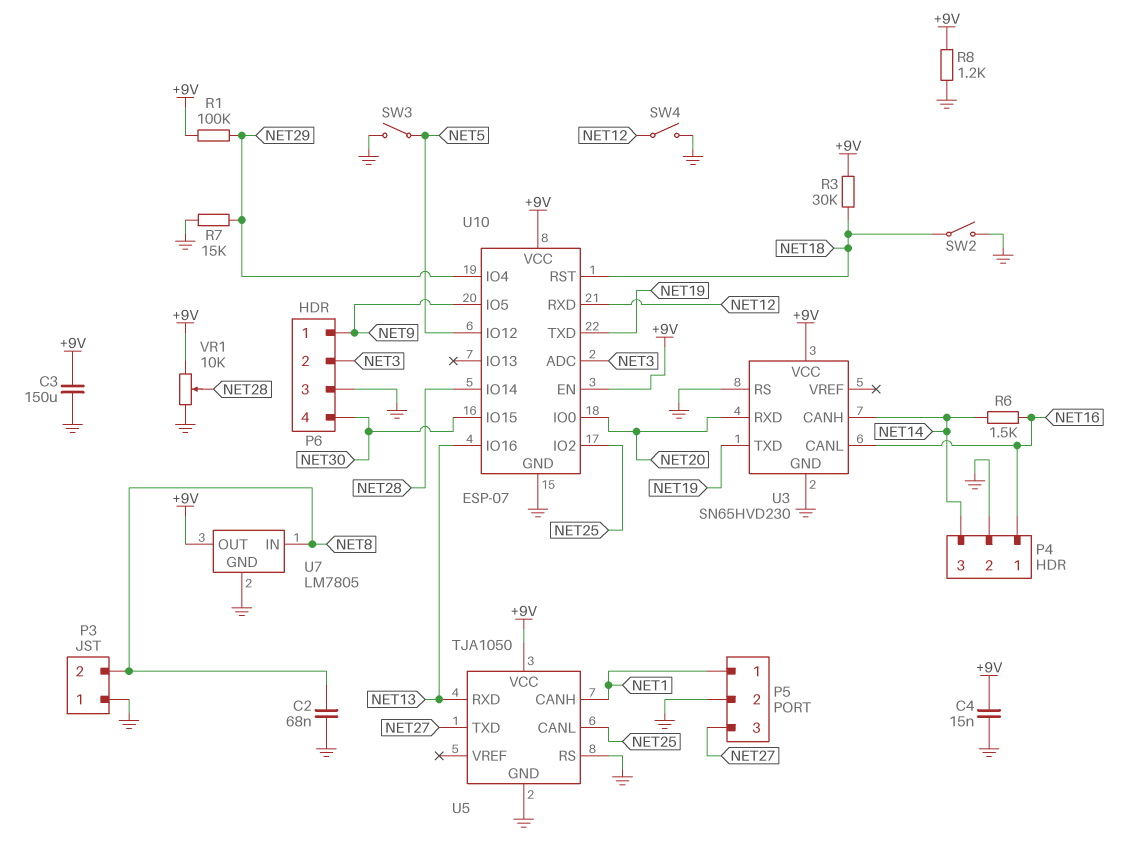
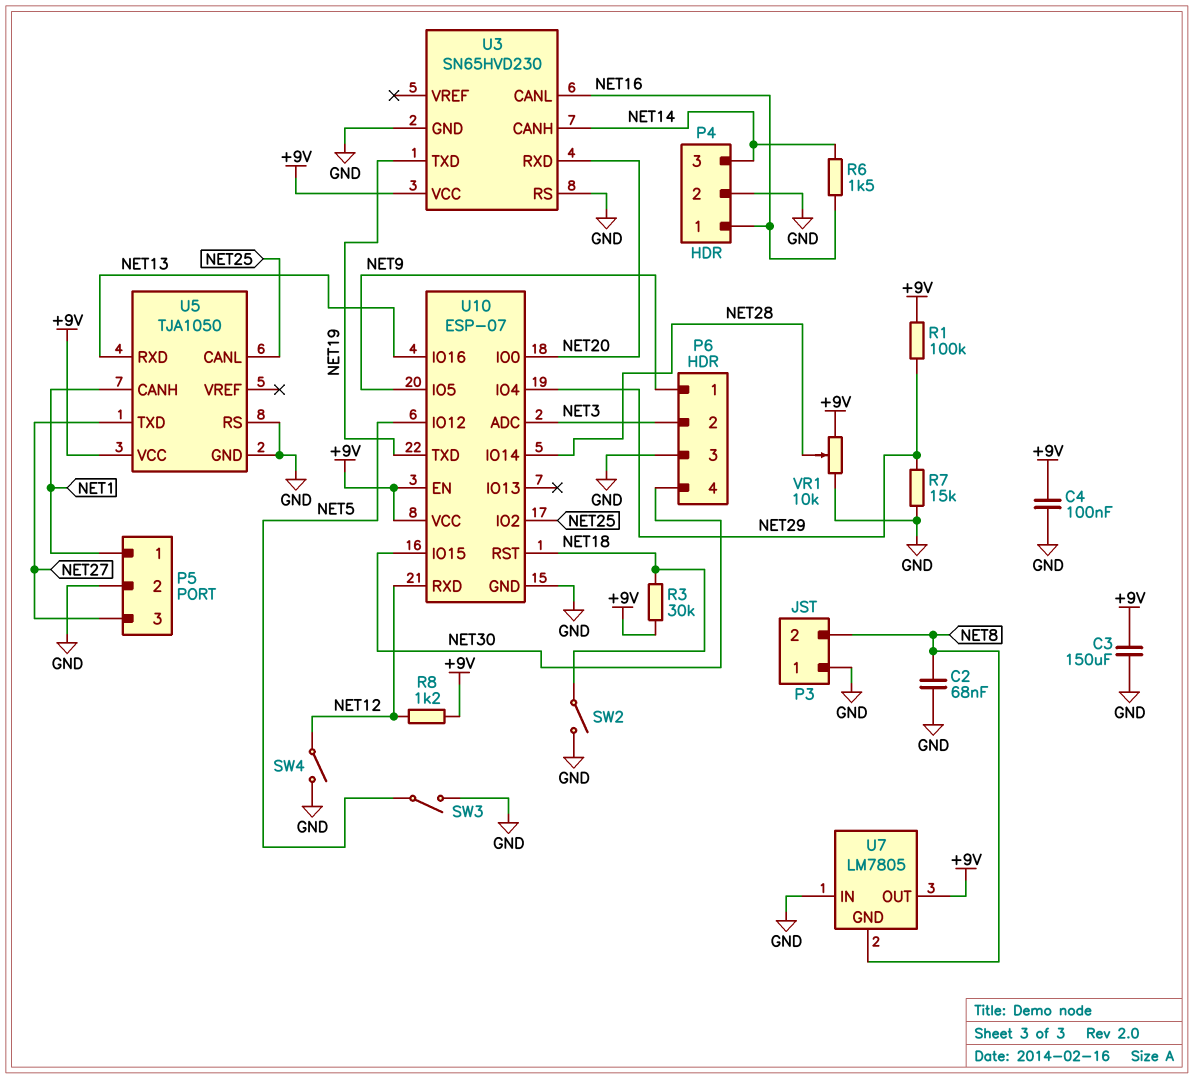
C4: 15nF (+9V, GND) -> 100nF (+9V, GND)
R8: 1.2k (+9V, GND) -> 1.2k (+9V, NET12)
U7 pin GND: GND -> NET8
U7 pin IN: NET8 -> GND

